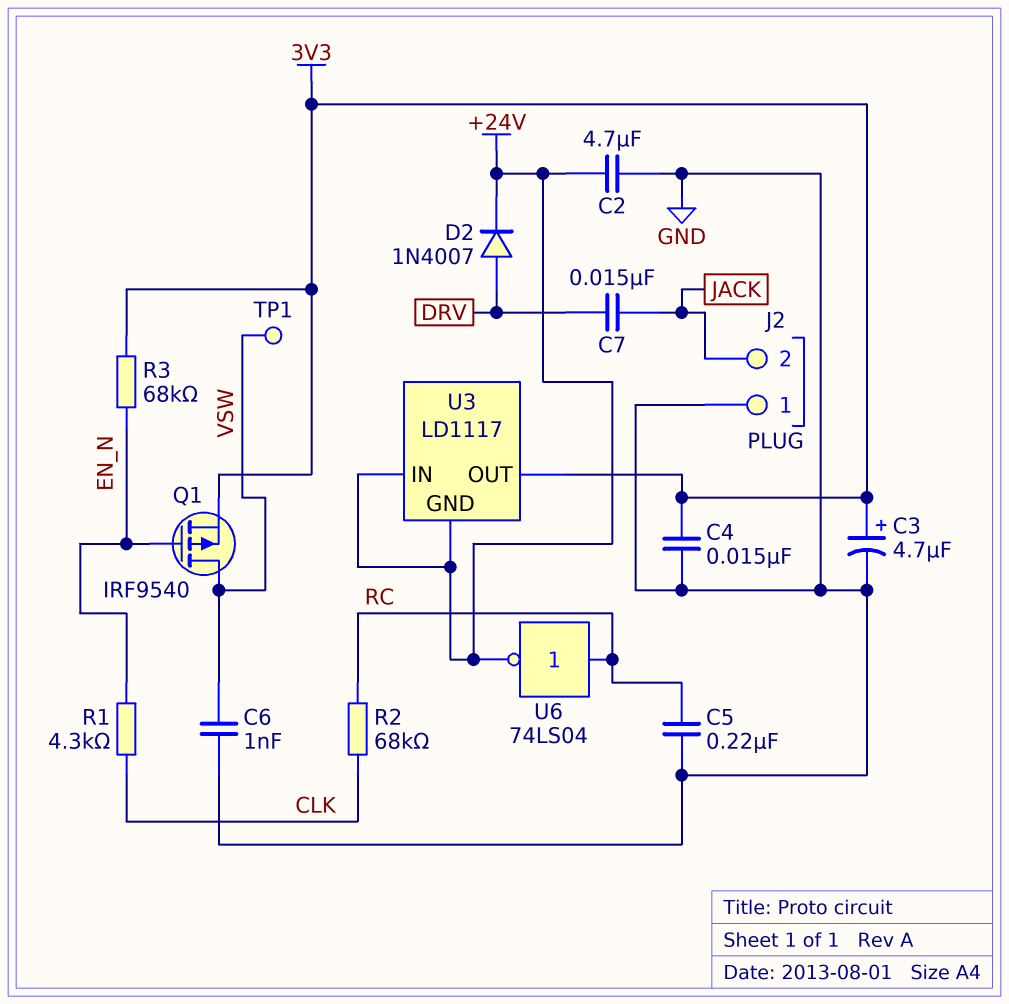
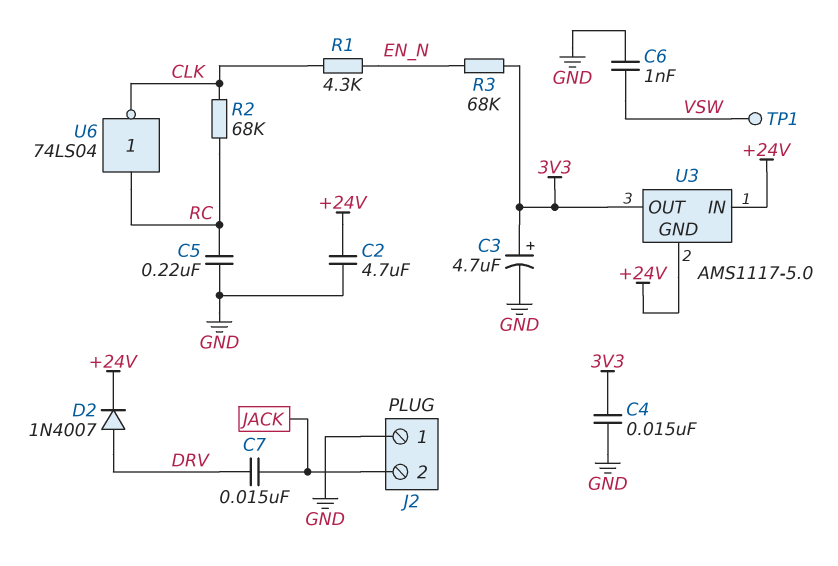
Q1: PMOS IRF9540 (G EN_N, D VSW, S 3V3) -> none
U3: LD1117 -> AMS1117-5.0
U6: NOT 74LS04 (in RC, out +24V) -> NOT 74LS04 (in RC, out CLK)

